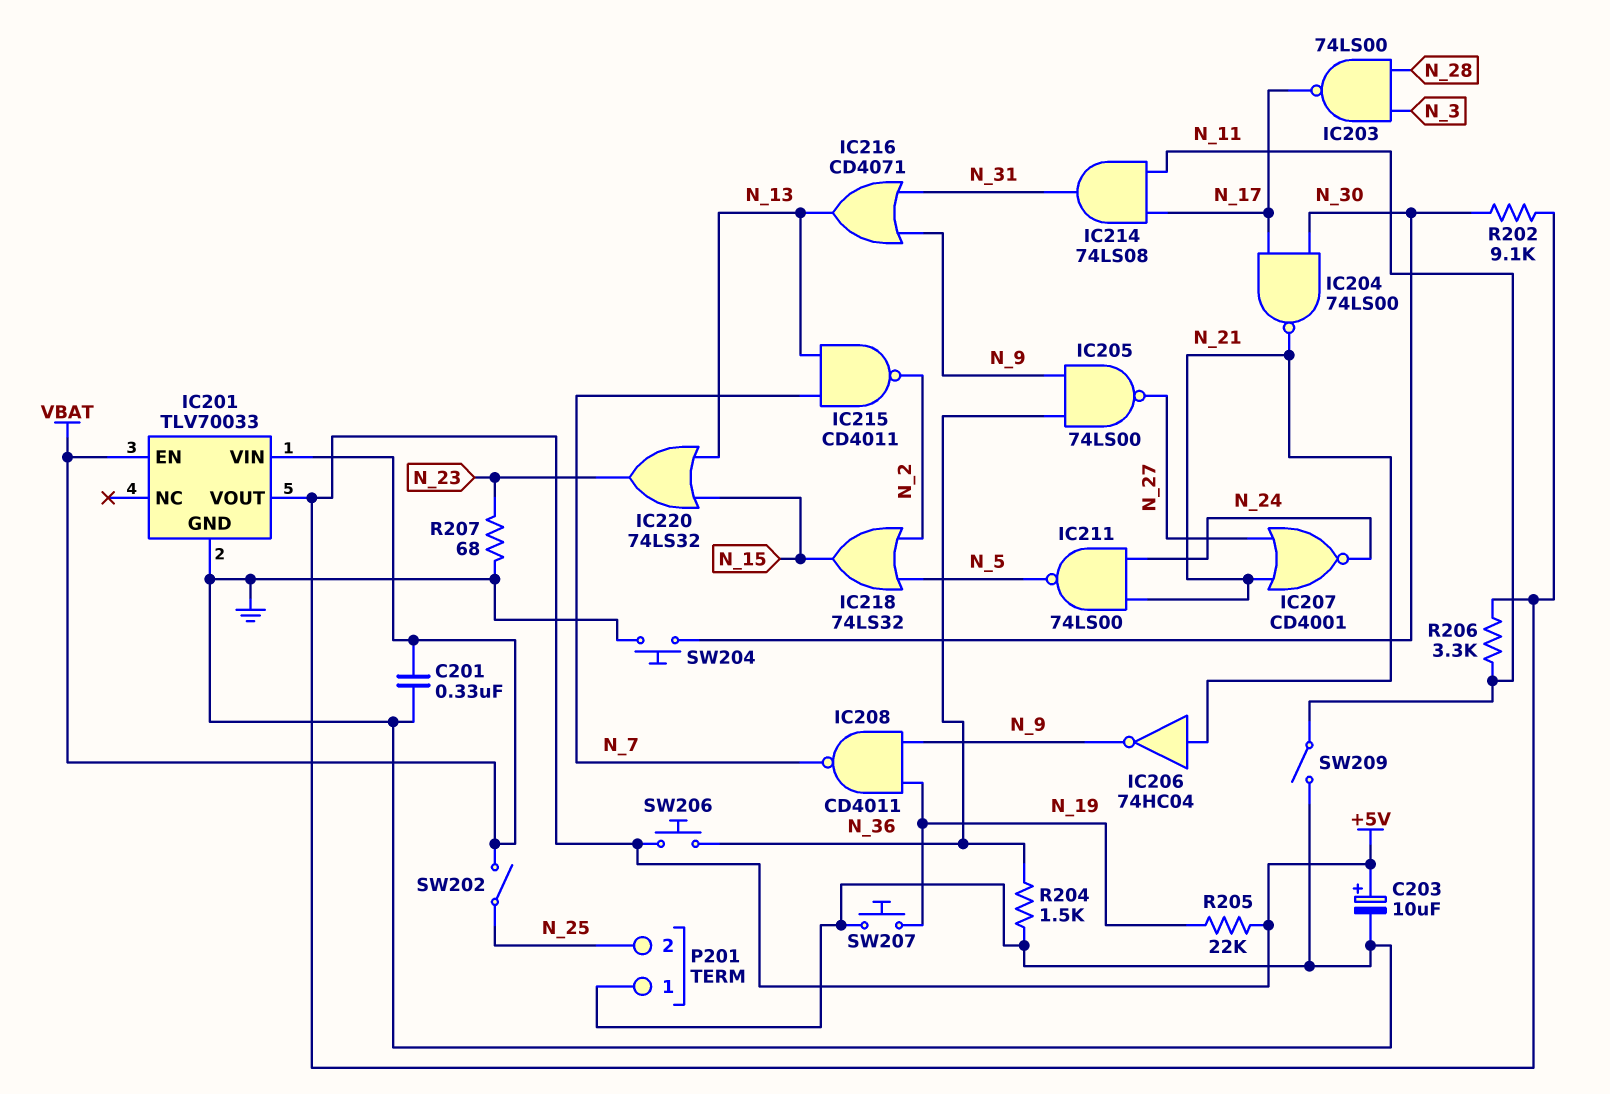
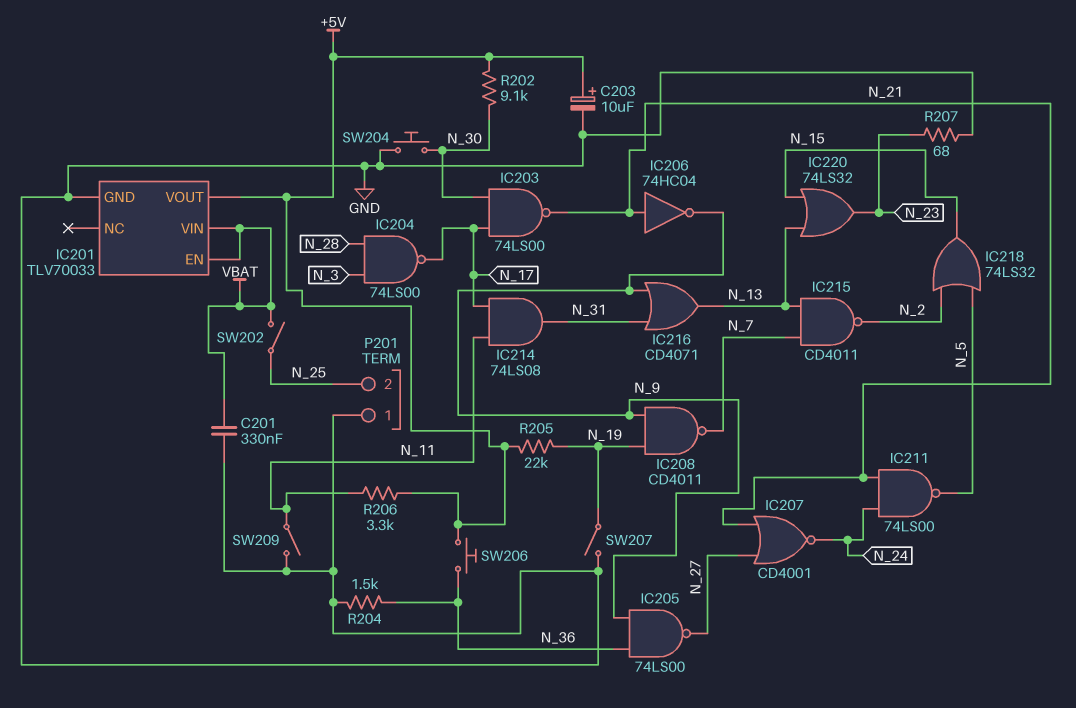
IC203: NAND 74LS00 (in N_3, in N_28, out N_17) -> NAND 74LS00 (in N_17, in N_30, out N_21)
IC204: NAND 74LS00 (in N_17, in N_30, out N_21) -> NAND 74LS00 (in N_3, in N_28, out N_17)
SW207: button (GND, N_19) -> switch (GND, N_19)

